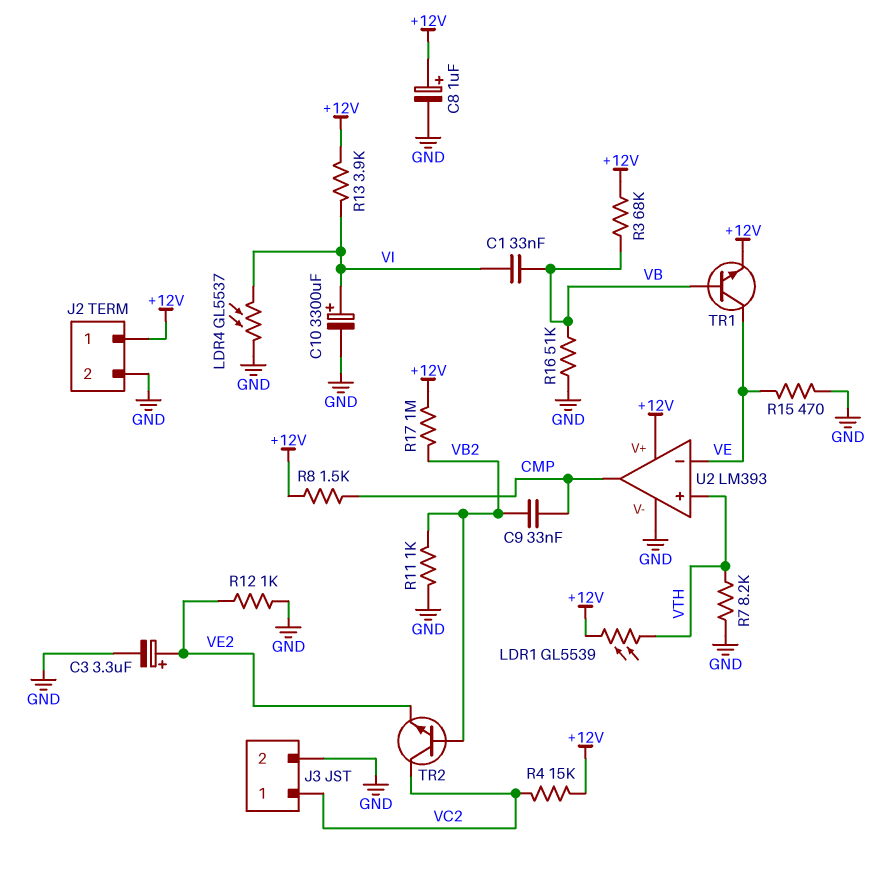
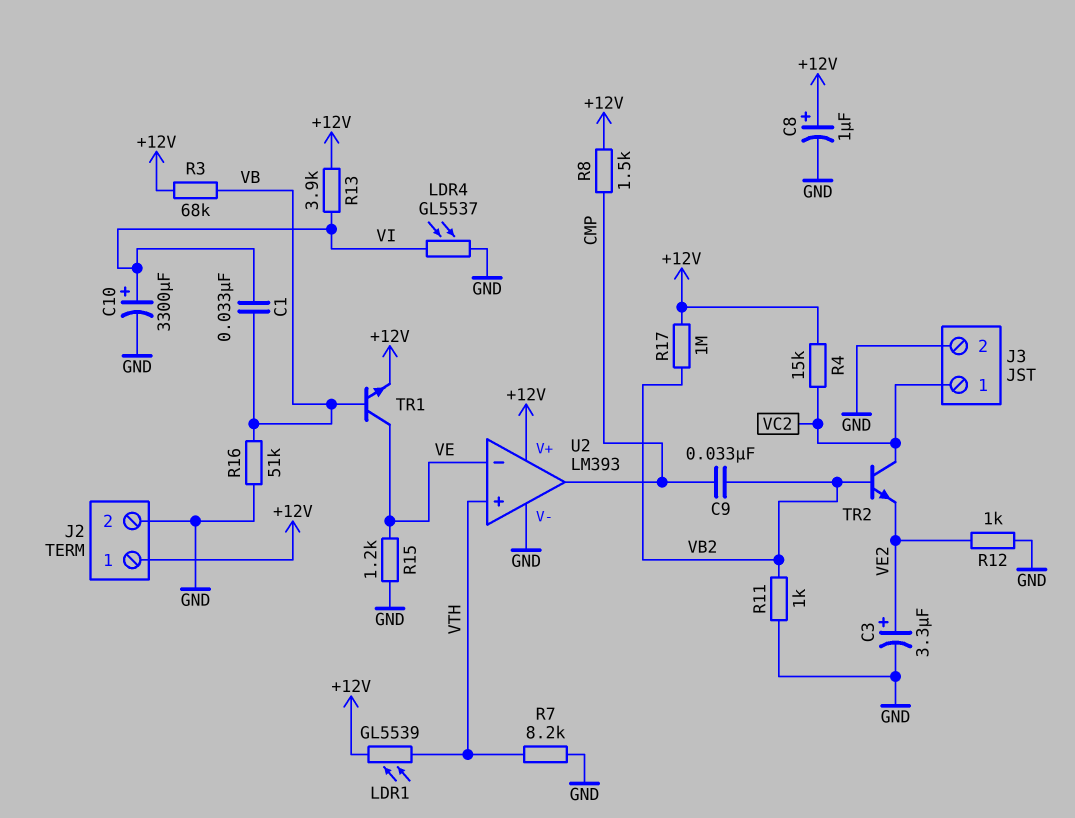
R15: 470 (GND, VE) -> 1.2k (GND, VE)

